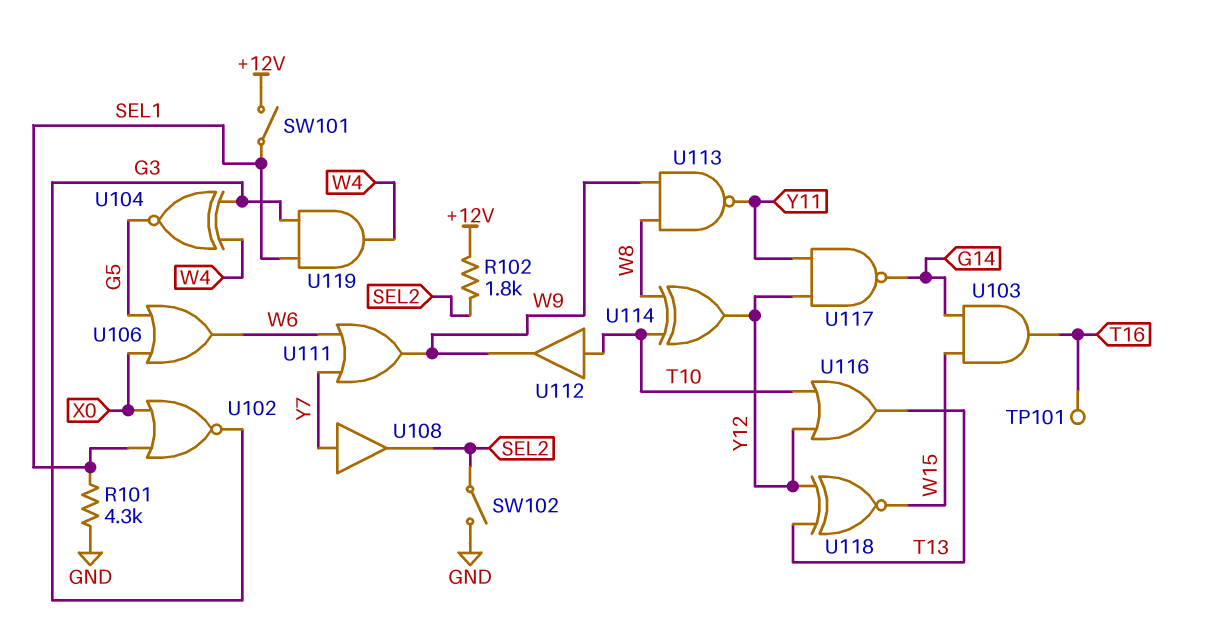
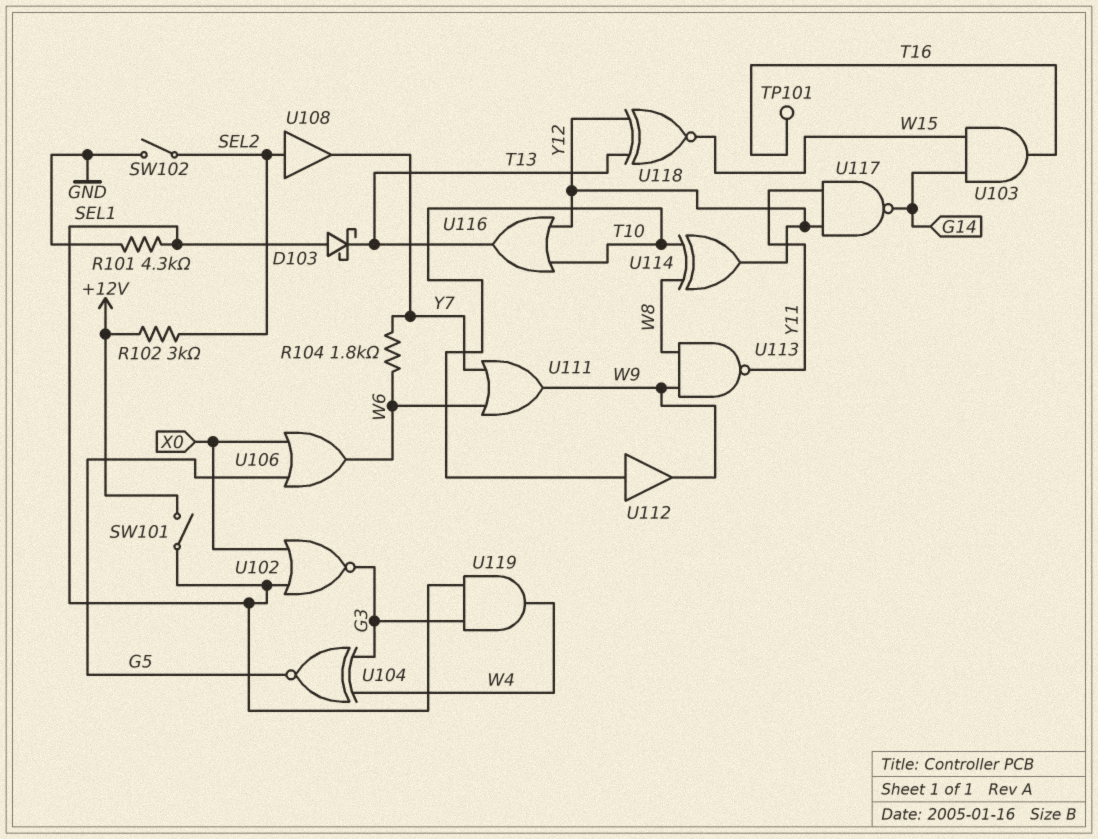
D103: none -> schottky (A SEL1, K T13)
R102: 1.8k (+12V, SEL2) -> 3k (+12V, SEL2)
R104: none -> 1.8k (W6, Y7)
U108: buffer (in Y7, out SEL2) -> buffer (in SEL2, out Y7)

